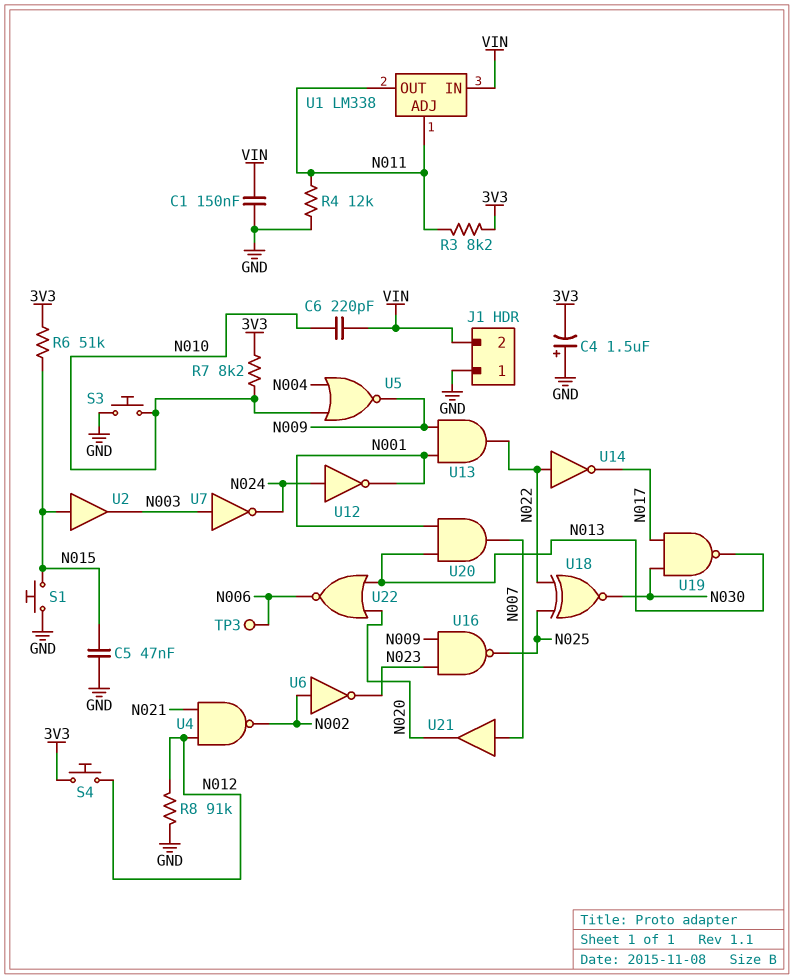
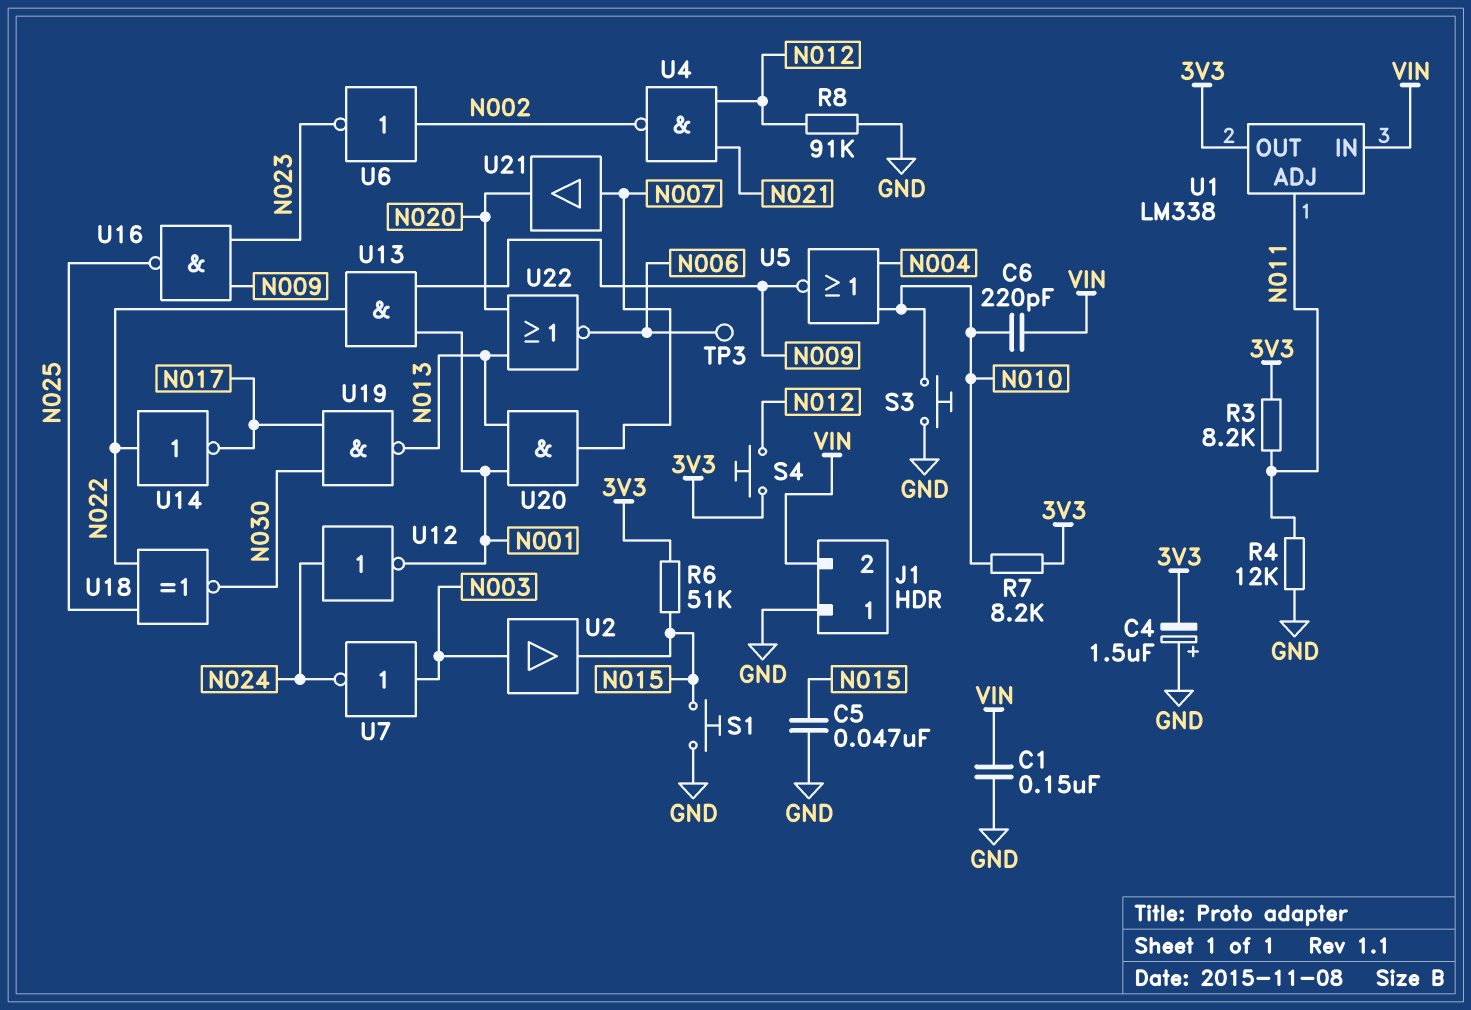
U1 pin OUT: N011 -> 3V3
U2: buffer (in N015, out N003) -> buffer (in N003, out N015)

